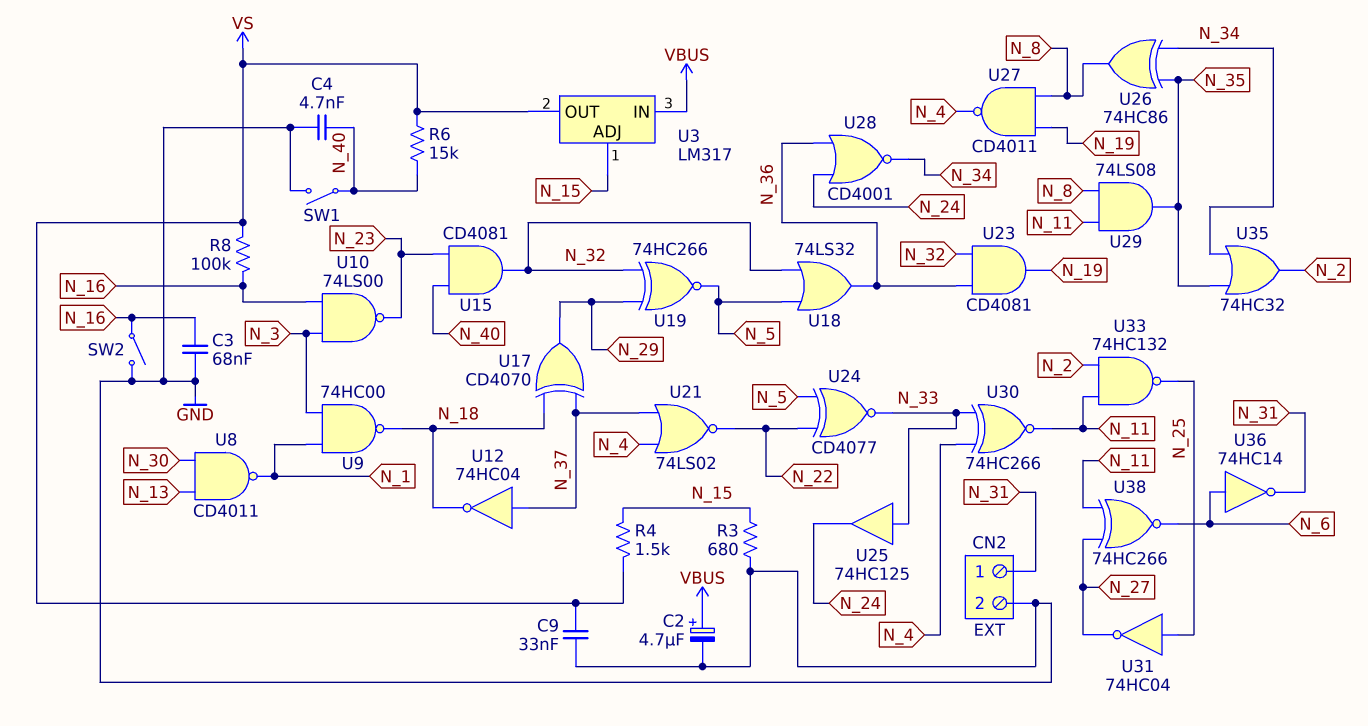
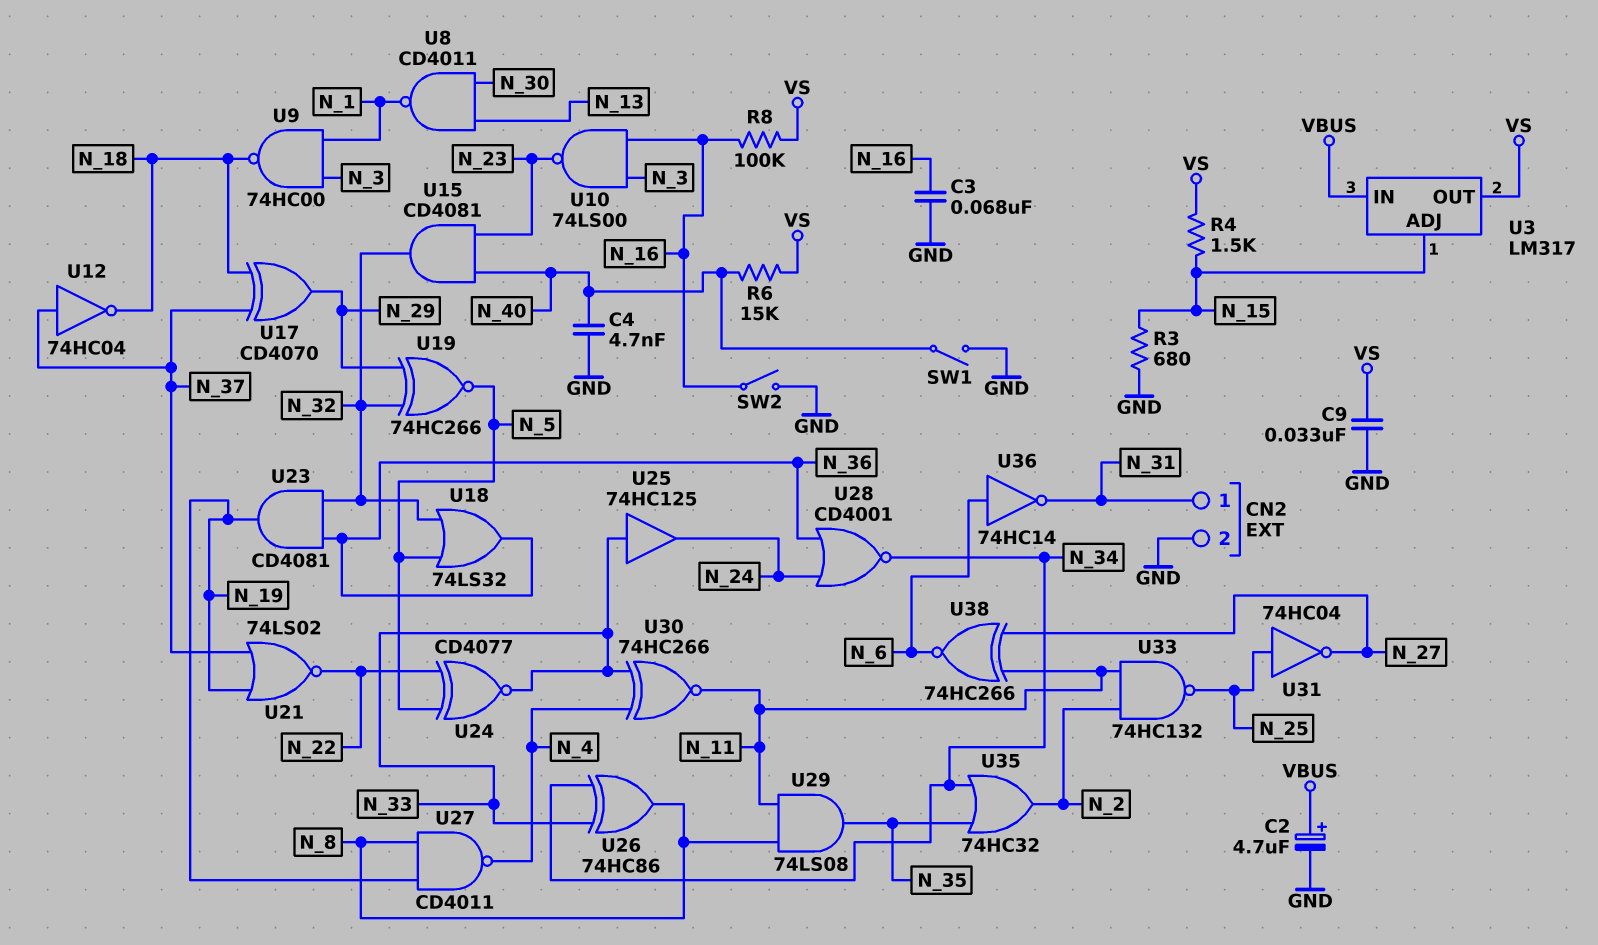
U21: NOR 74LS02 (in N_4, in N_37, out N_22) -> NOR 74LS02 (in N_19, in N_37, out N_22)
U26: XOR 74HC86 (in N_34, in N_35, out N_8) -> XOR 74HC86 (in N_33, in N_34, out N_8)

